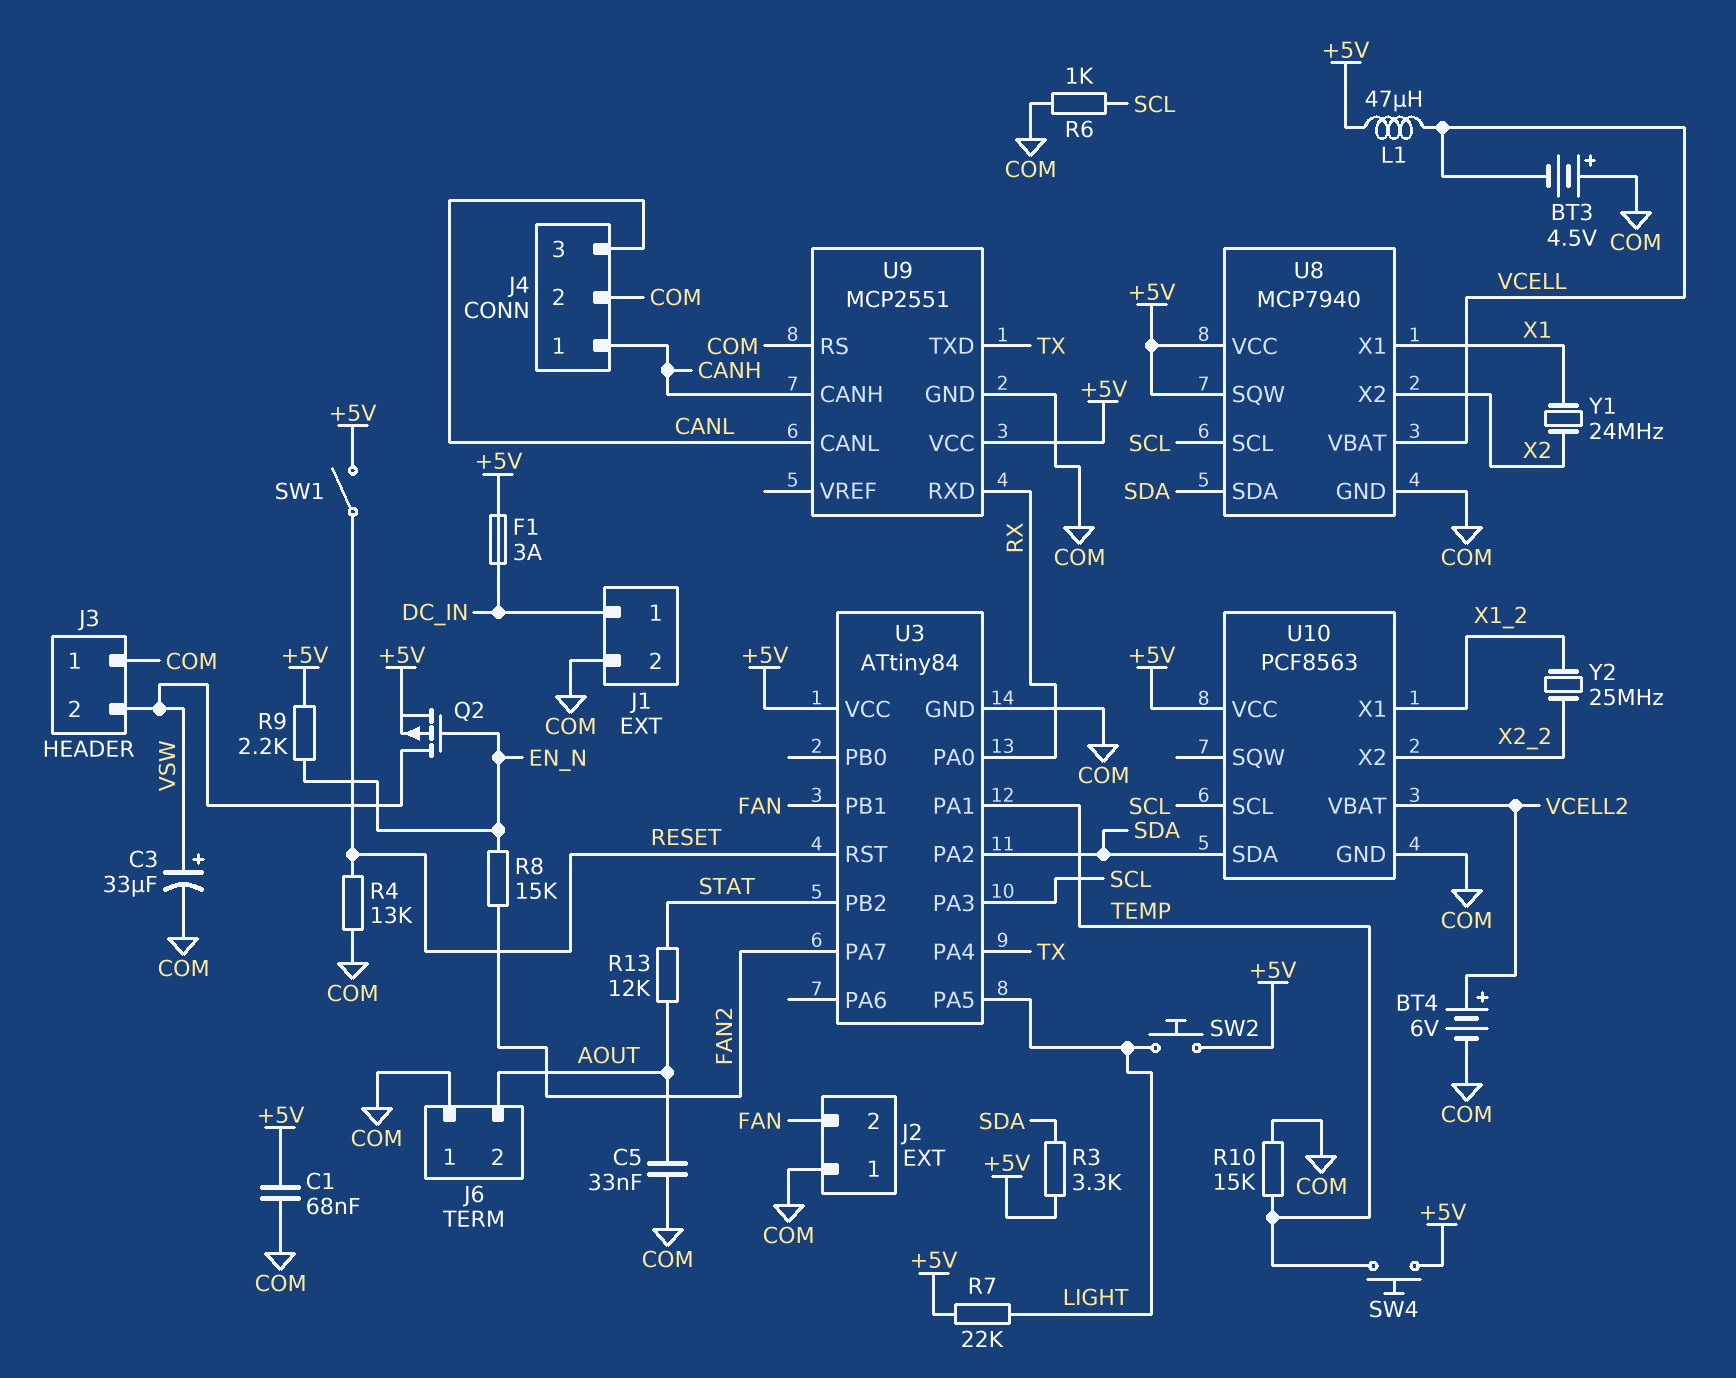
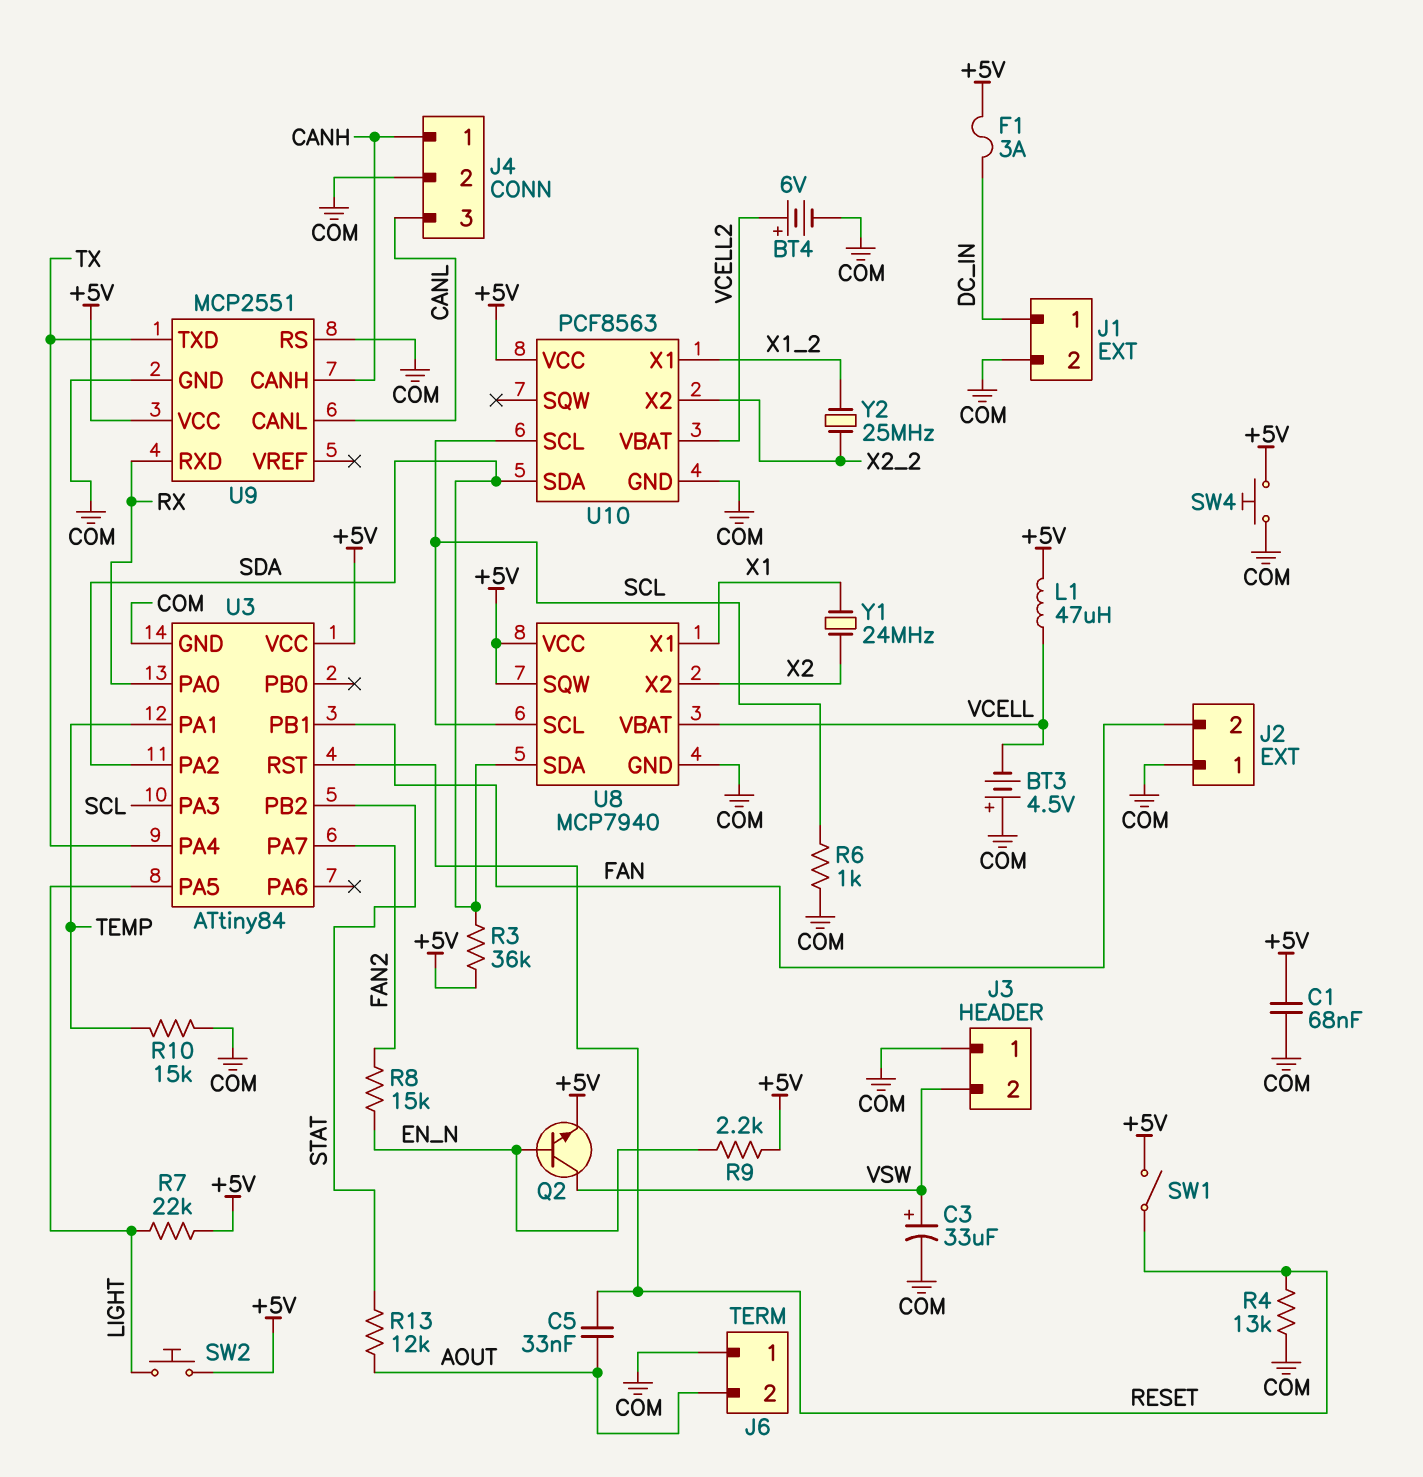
C5: 33nF (AOUT, COM) -> 33nF (AOUT, RESET)
Q2: PMOS (G EN_N, D VSW, S +5V) -> NPN (B EN_N, C VSW, E +5V)
R3: 3.3k (+5V, SDA) -> 36k (+5V, SDA)
SW4: button (+5V, TEMP) -> button (+5V, COM)

